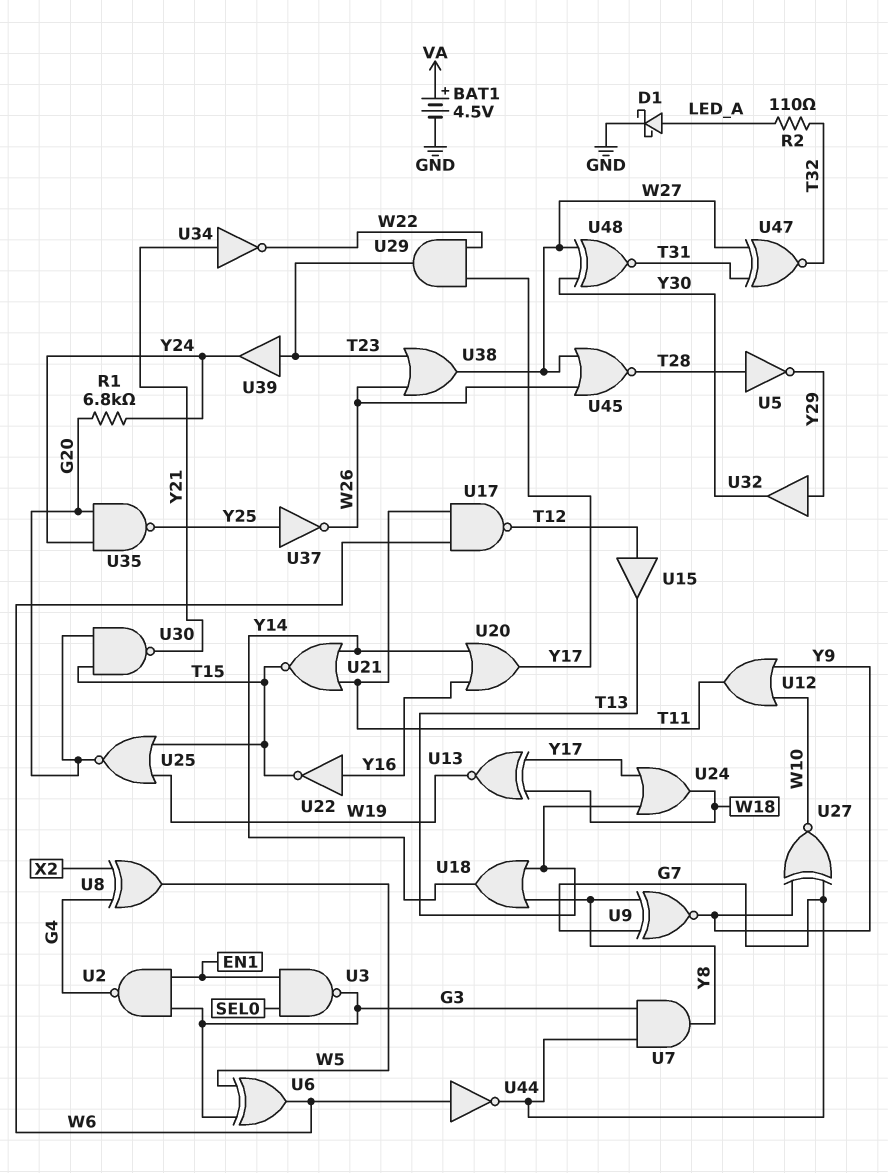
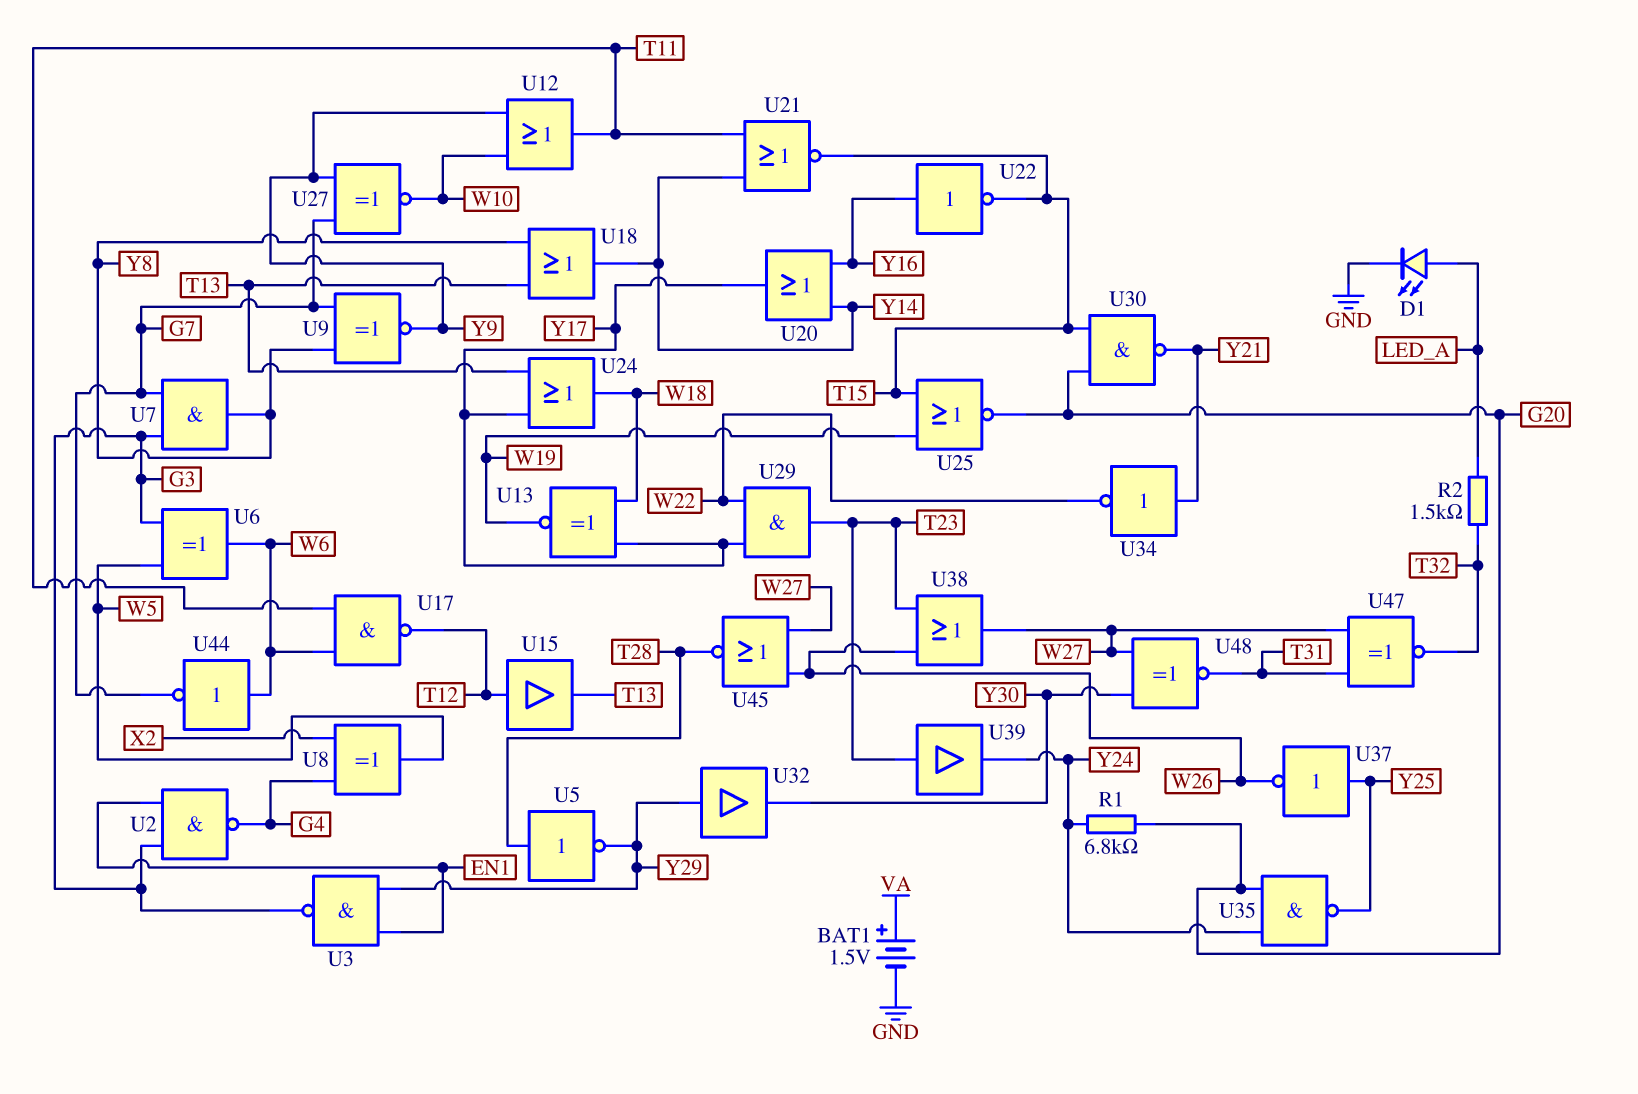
BAT1: 4.5V (plus VA, minus GND) -> 1.5V (plus VA, minus GND)
D1: schottky (A LED_A, K GND) -> LED (A LED_A, K GND)
R2: 110 (LED_A, T32) -> 1.5k (LED_A, T32)
U3: NAND (in EN1, in SEL0, out G3) -> NAND (in EN1, in Y29, out G3)

